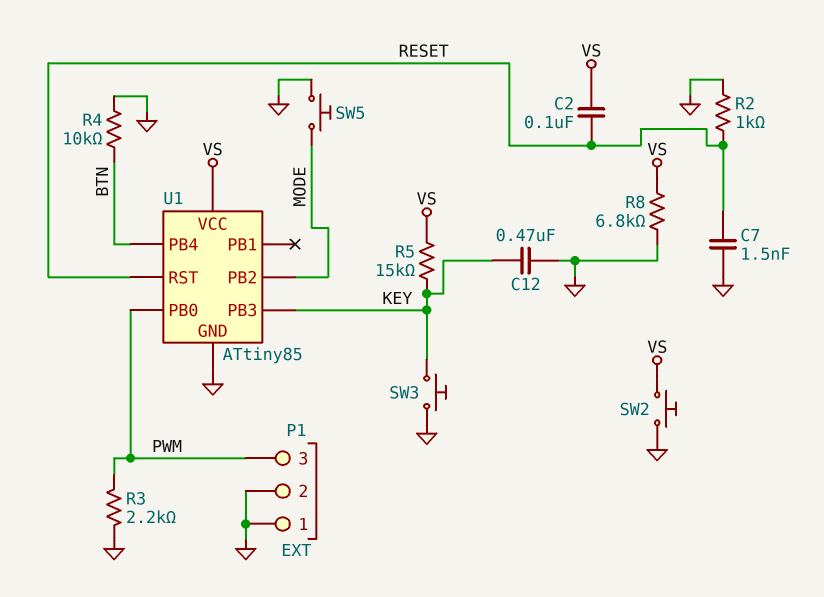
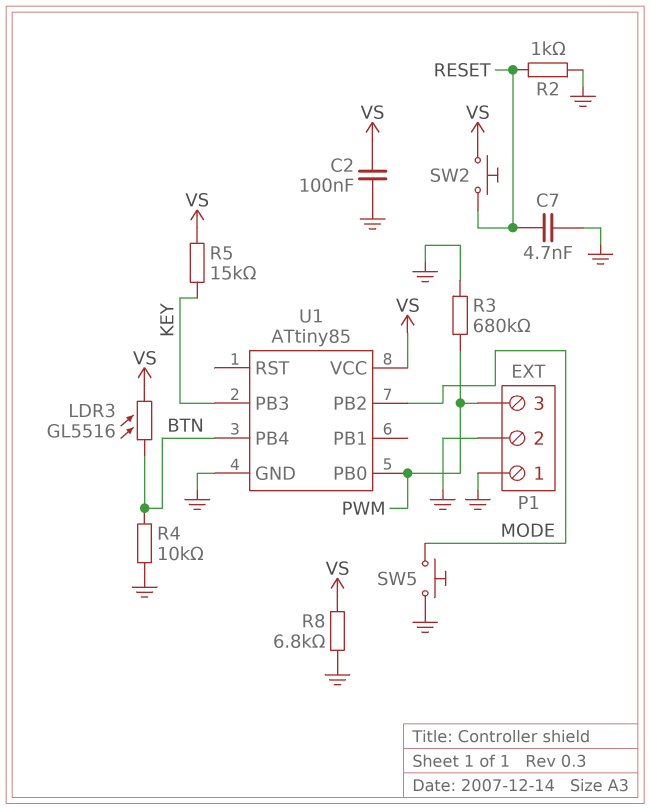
C2: 100nF (RESET, VS) -> 100nF (GND, VS)
C7: 1.5nF (GND, RESET) -> 4.7nF (GND, RESET)
C12: 470nF (GND, KEY) -> none
LDR3: none -> GL5516 (BTN, VS)
R3: 2.2k (GND, PWM) -> 680k (GND, PWM)
SW2: button (GND, VS) -> button (RESET, VS)
SW3: button (GND, KEY) -> none
U1 pin RST: RESET -> none

